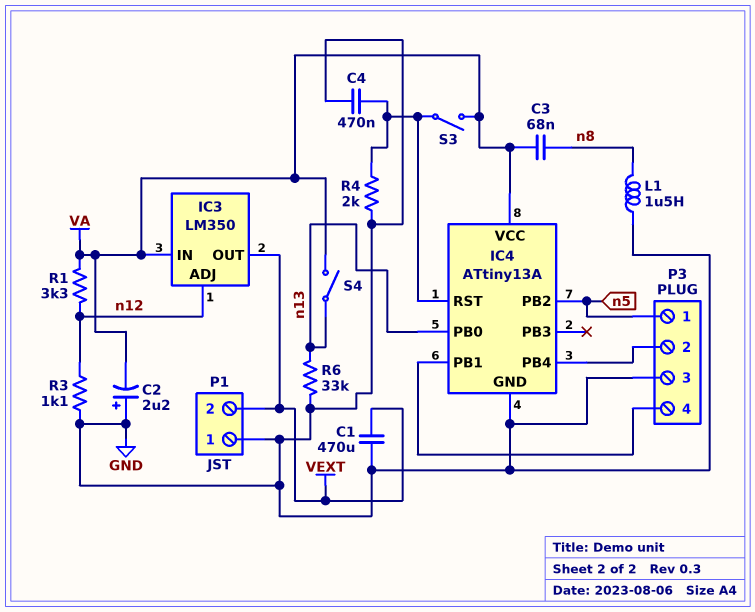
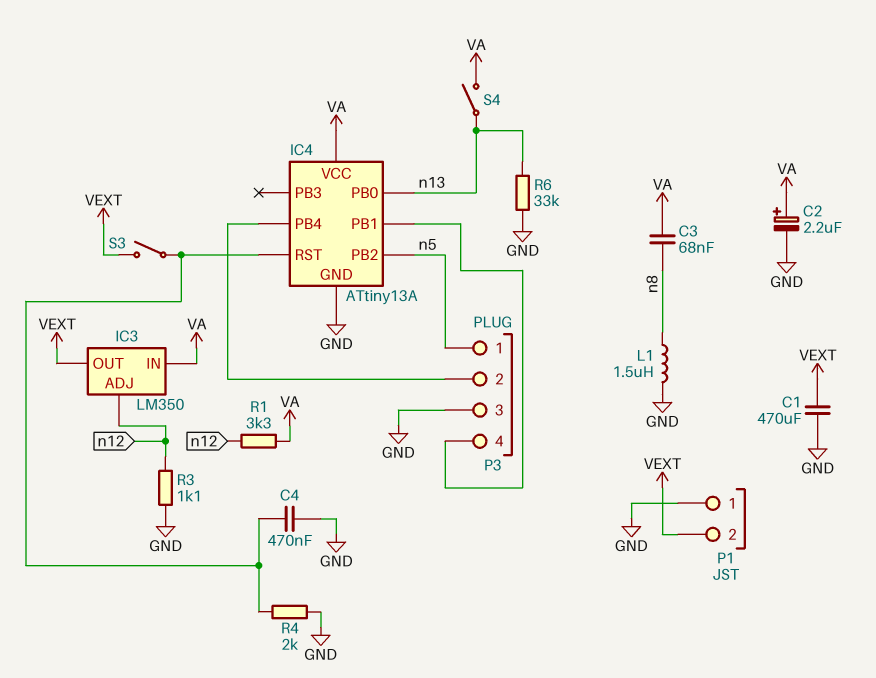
C2: 2.2uF (plus GND, minus VA) -> 2.2uF (plus VA, minus GND)
S3: switch (IC4/RST, VA) -> switch (IC4/RST, VEXT)

